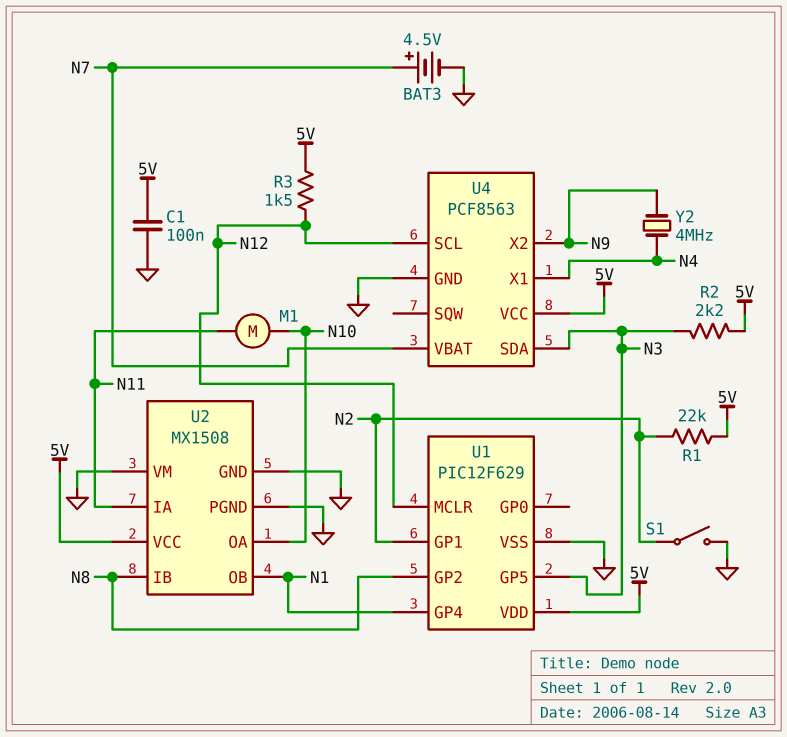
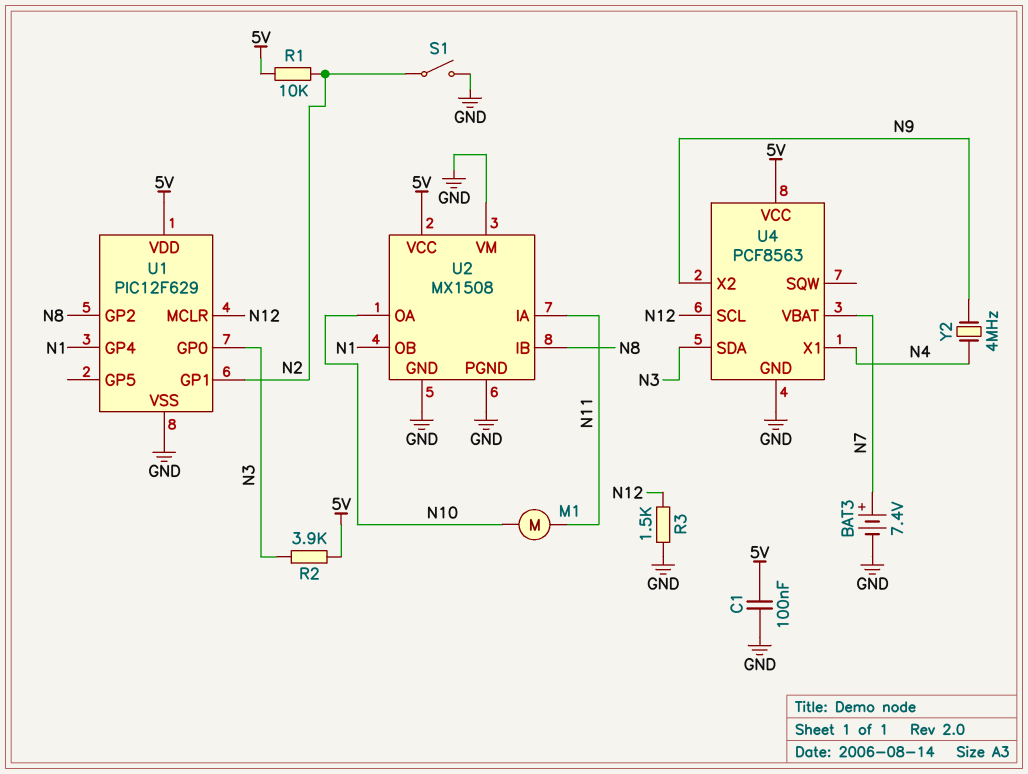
BAT3: 4.5V (plus N7, minus GND) -> 7.4V (plus N7, minus GND)
R1: 22k (5V, N2) -> 10k (5V, N2)
R2: 2.2k (5V, N3) -> 3.9k (5V, N3)
R3: 1.5k (5V, N12) -> 1.5k (GND, N12)
U1 pin GP0: none -> N3
U1 pin GP5: N3 -> none

